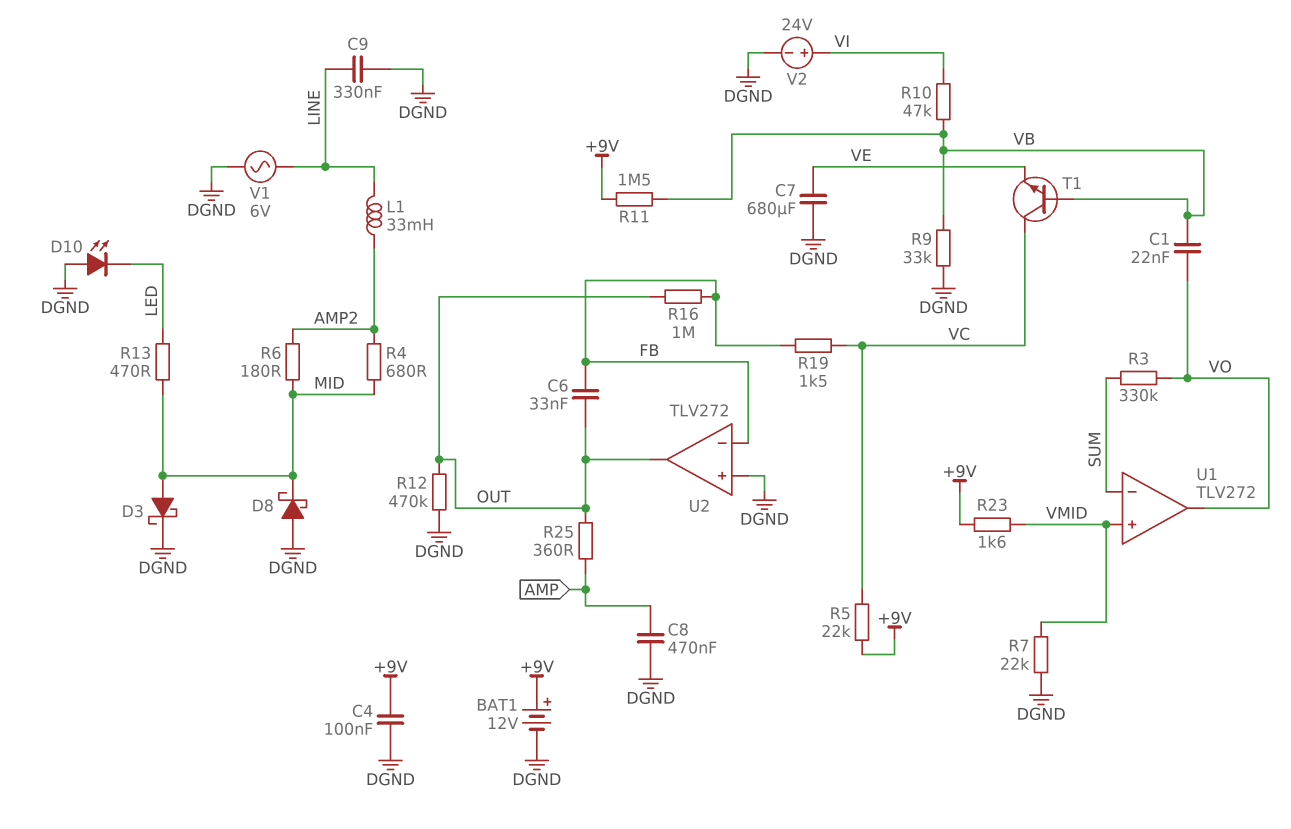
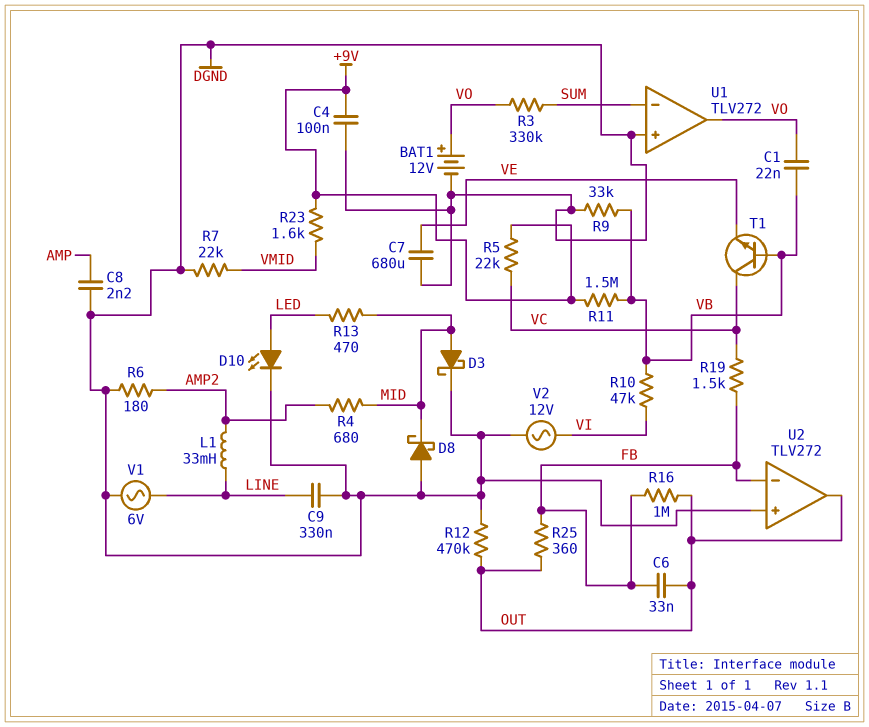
BAT1: 12V (plus +9V, minus DGND) -> 12V (plus VO, minus DGND)
C8: 470nF (AMP, DGND) -> 2.2nF (AMP, DGND)
D10: LED (A DGND, K LED) -> LED (A LED, K DGND)
R6: 180 (AMP2, MID) -> 180 (AMP2, DGND)
R25: 360 (AMP, OUT) -> 360 (FB, OUT)
U1 pin in+: VMID -> DGND
V2: 24V (plus VI, minus DGND) -> AC 12V (DGND, VI)

